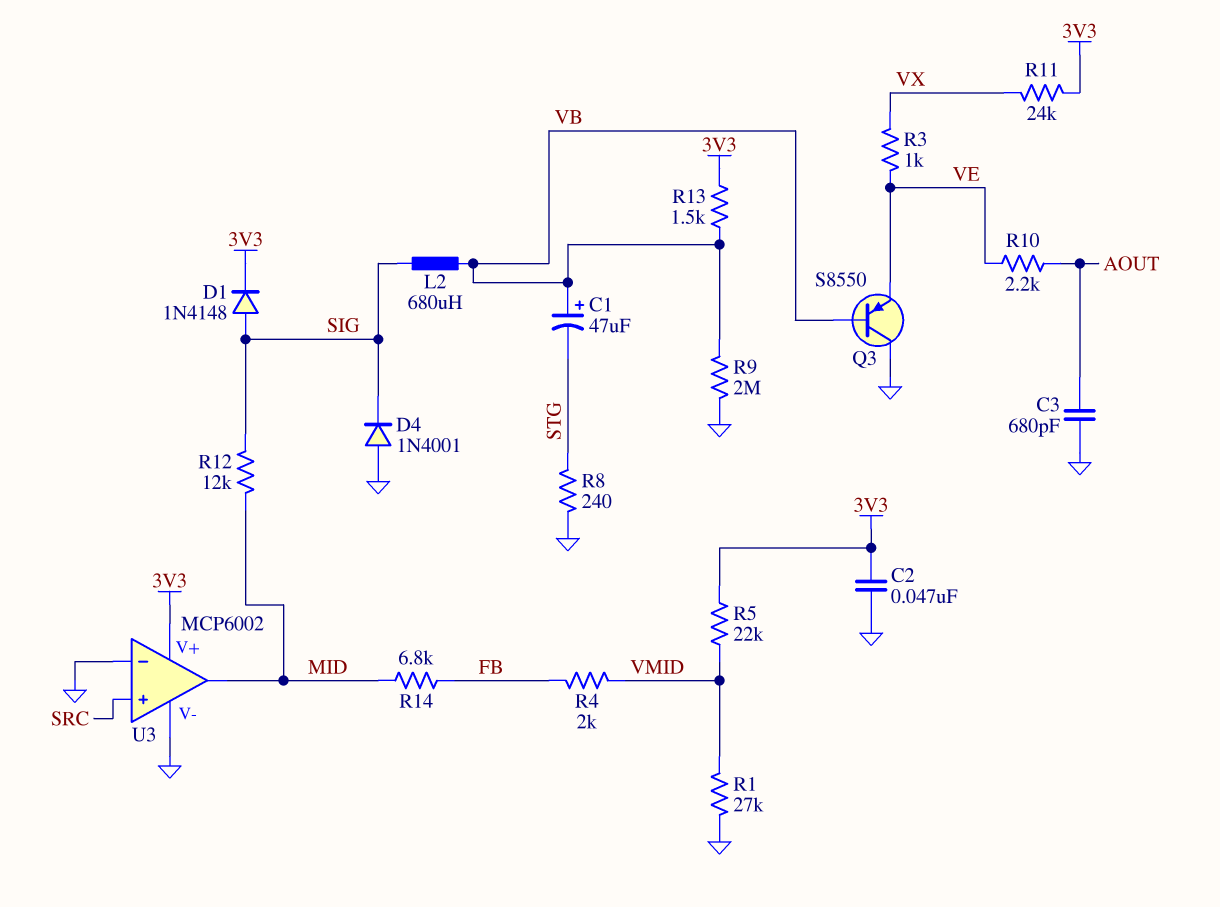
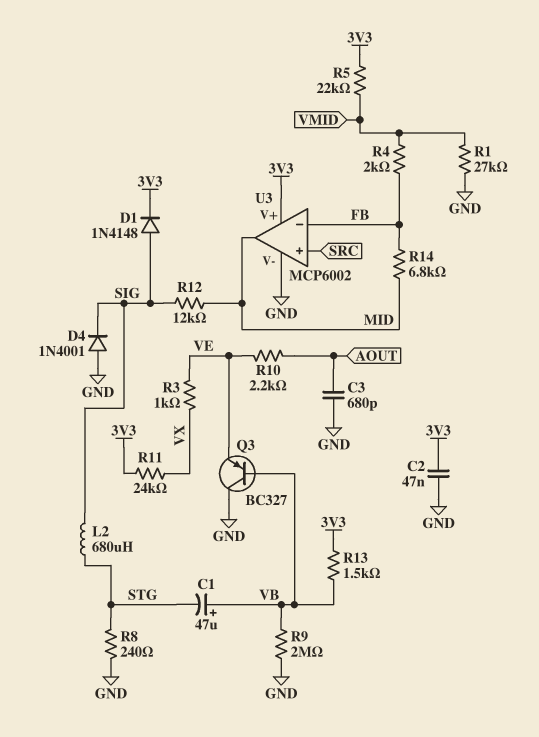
L2: 680uH (SIG, VB) -> 680uH (SIG, STG)
Q3: PNP S8550 (B VB, C GND, E VE) -> PNP BC327 (B VB, C GND, E VE)
U3 pin in-: GND -> FB

